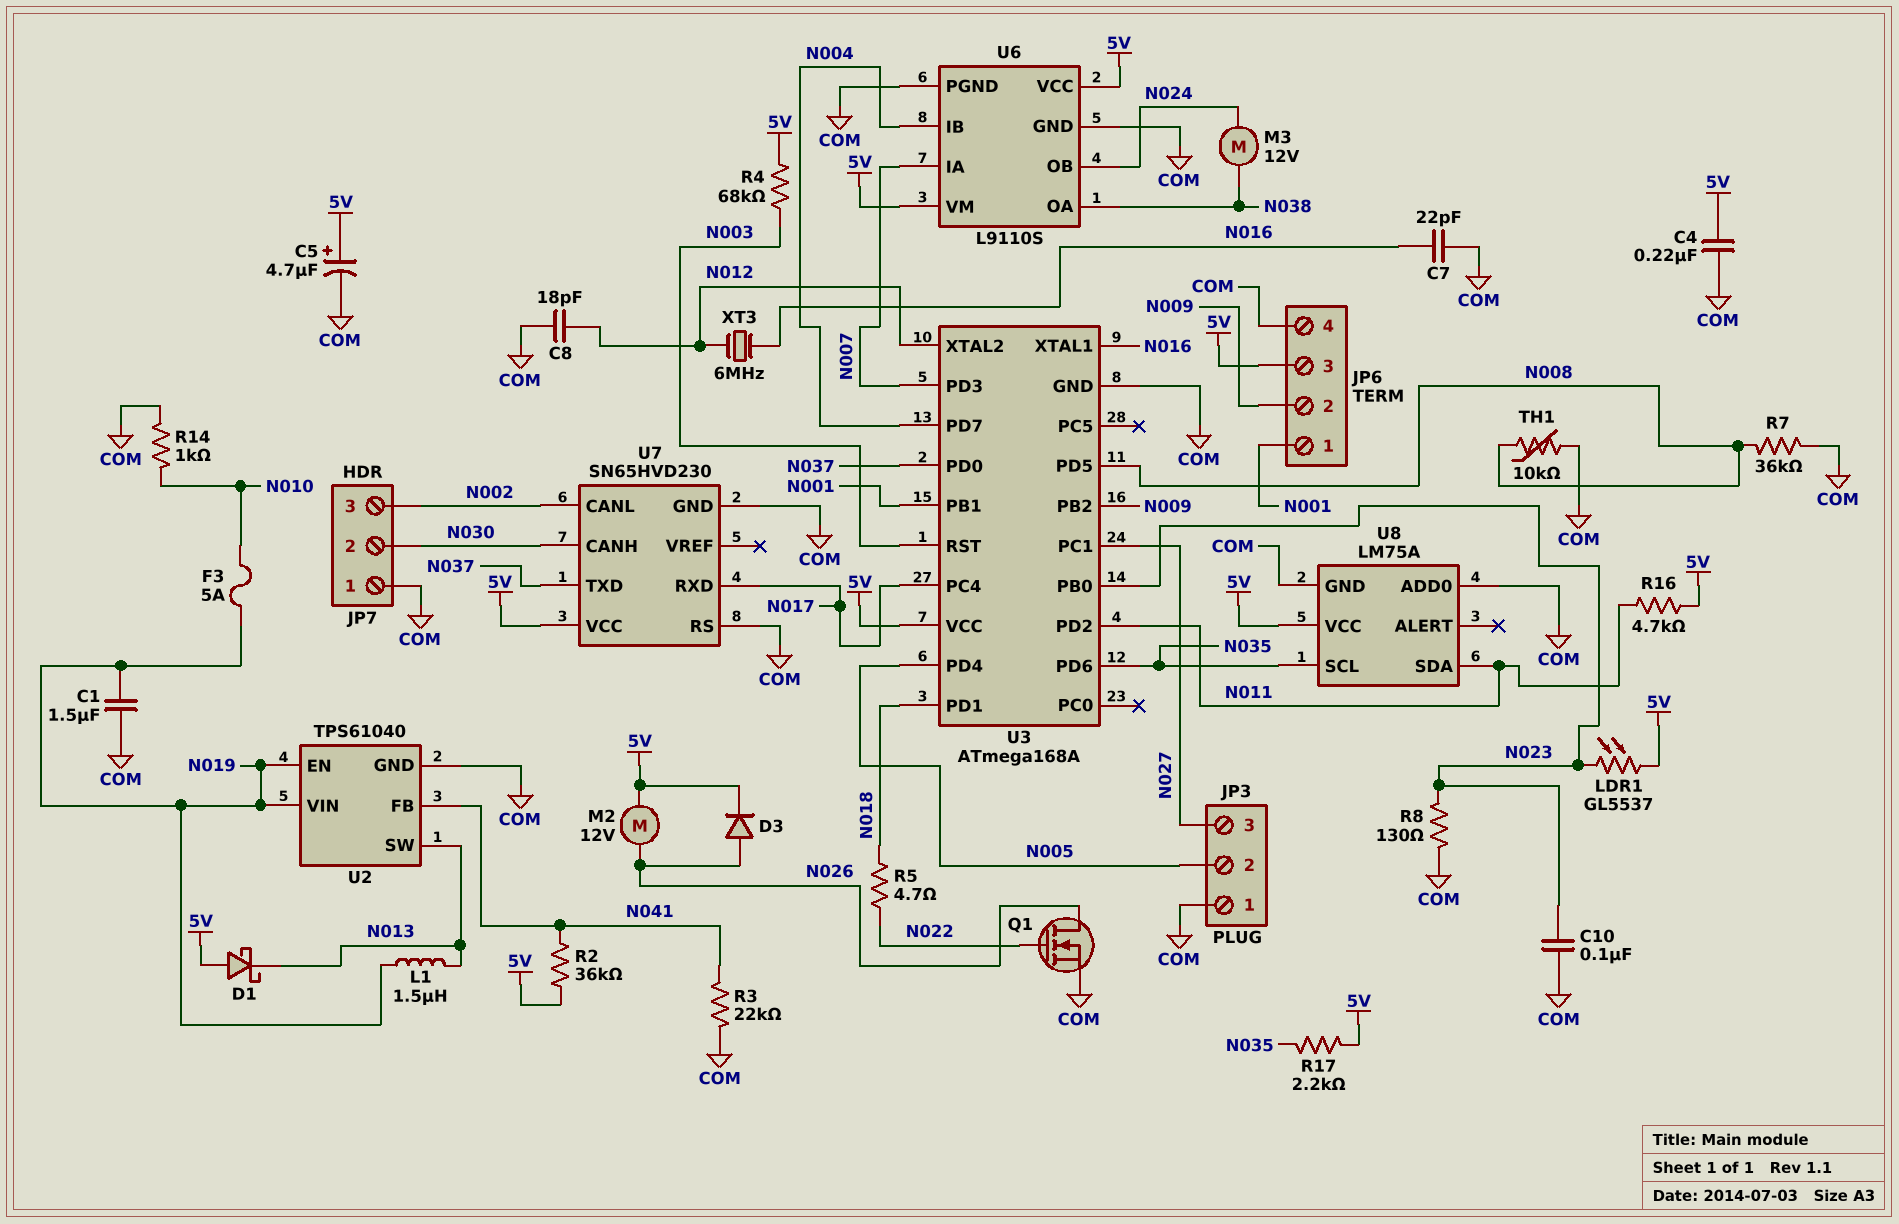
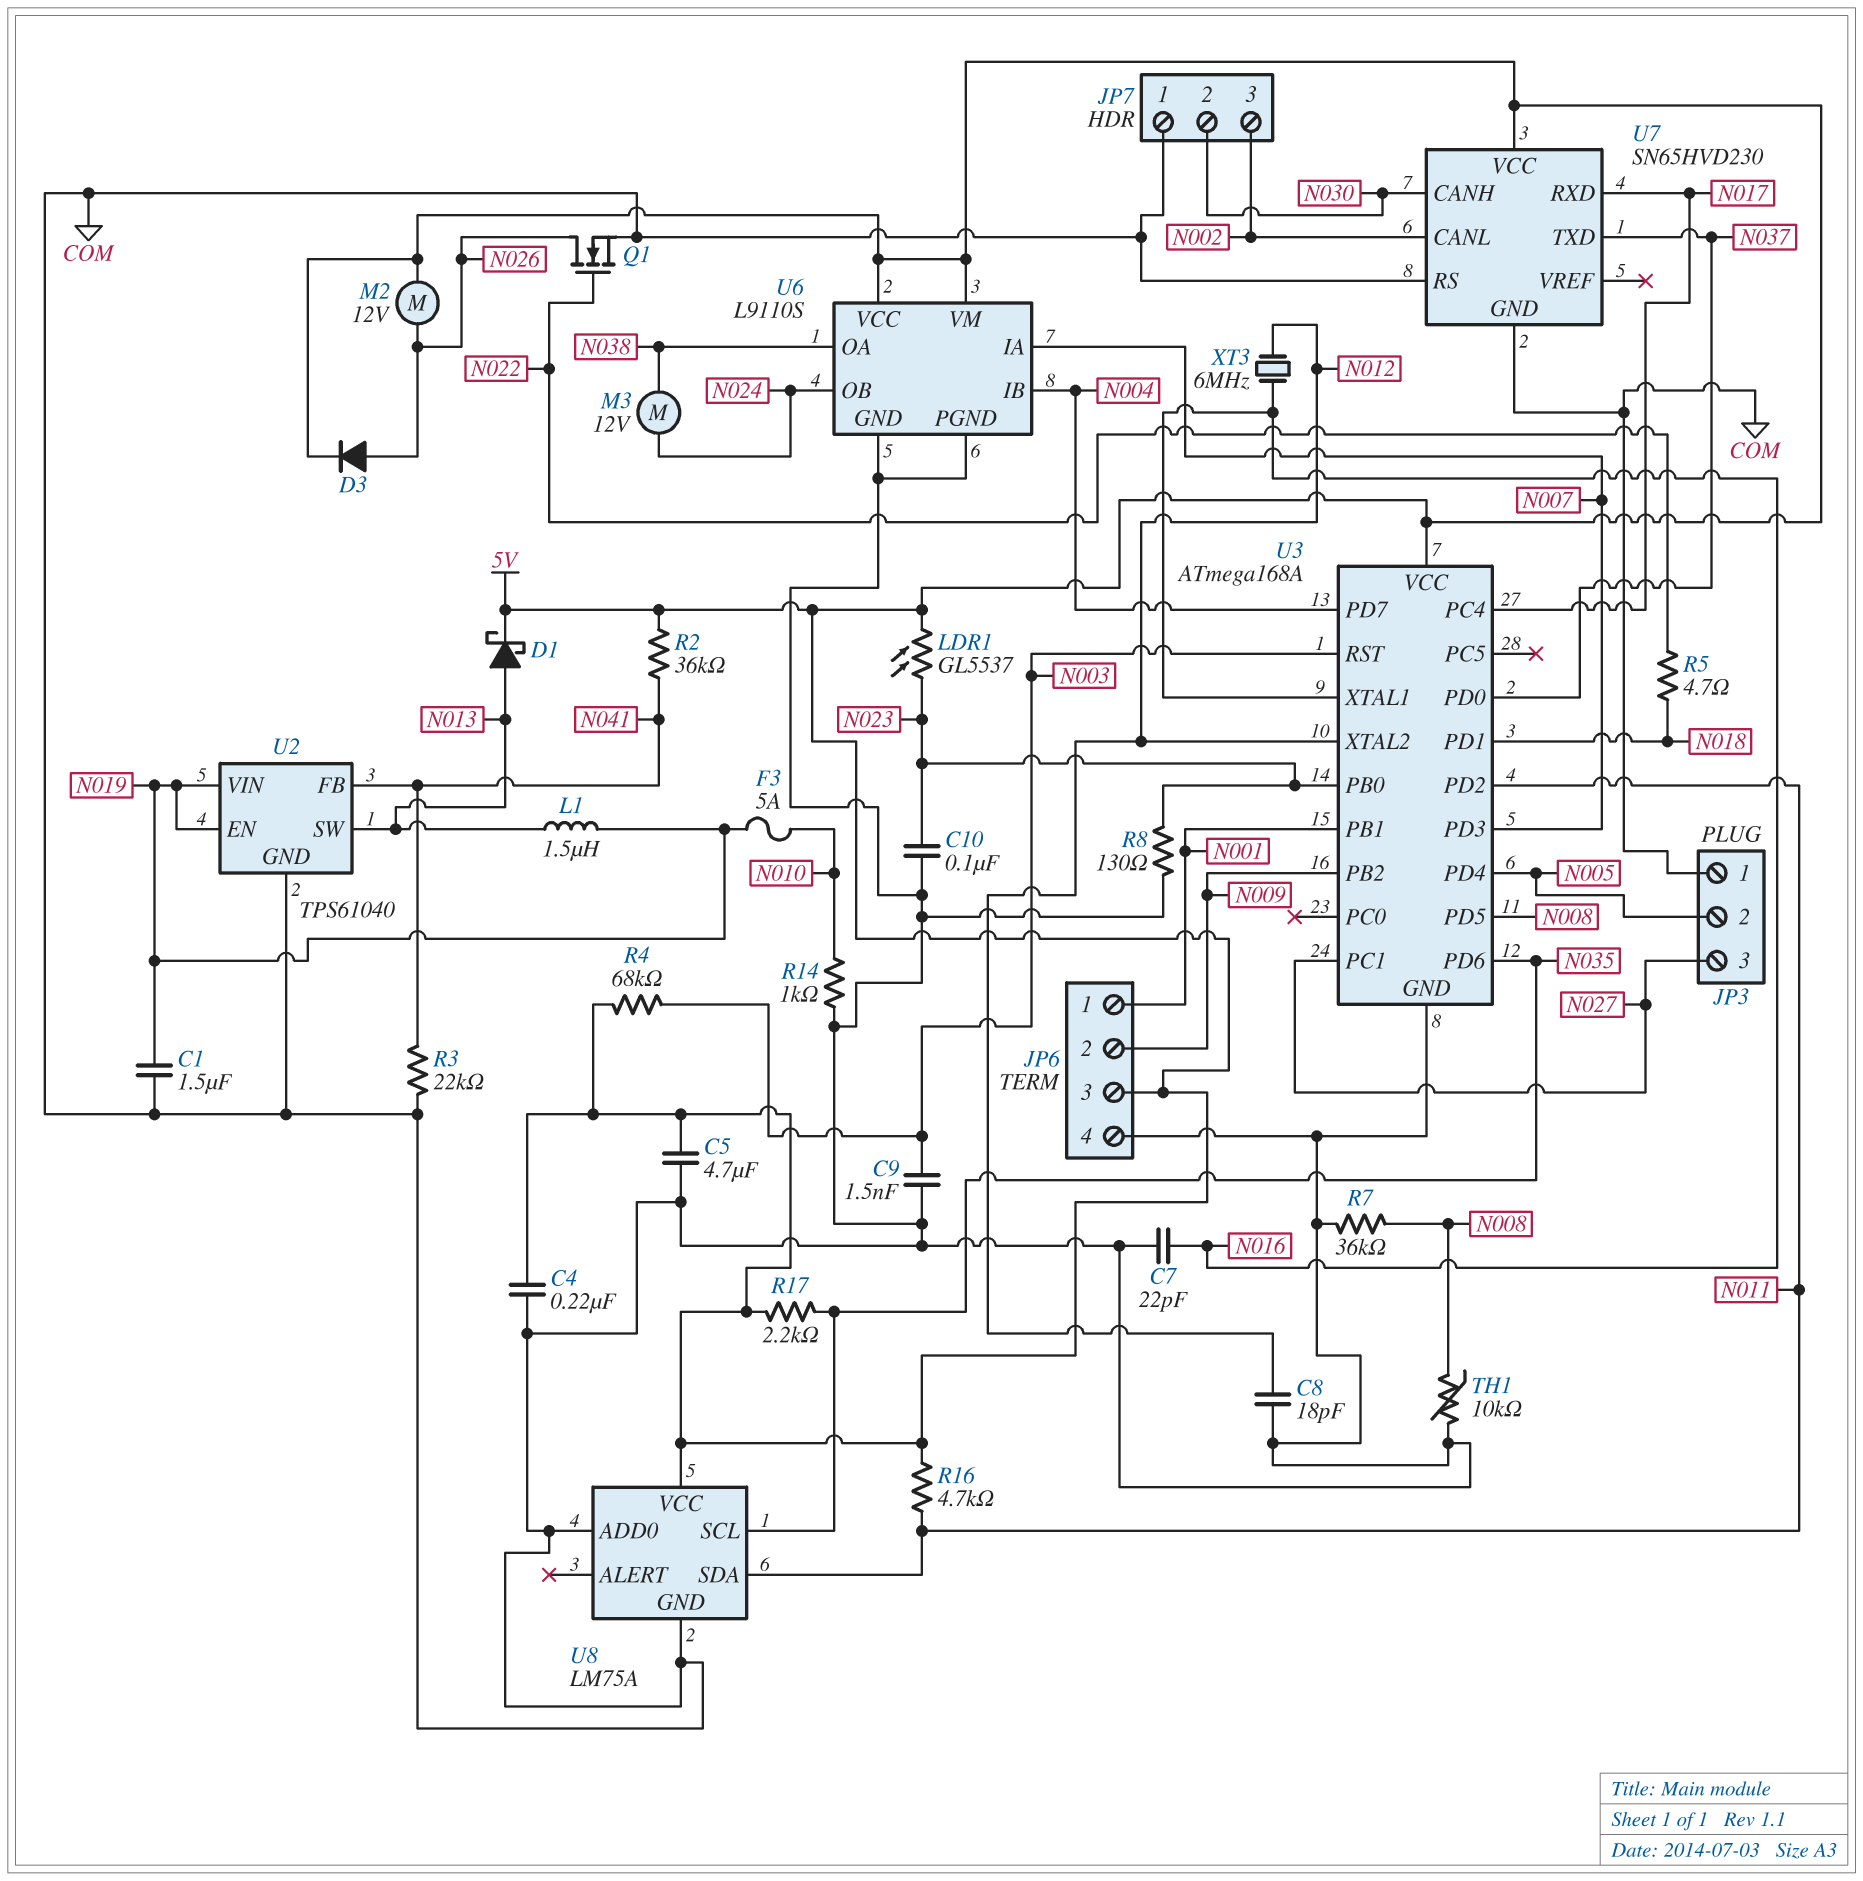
C5: 4.7uF (plus 5V, minus COM) -> 4.7uF (5V, COM)
C9: none -> 1.5nF (COM, N003)
D1: schottky (A 5V, K N013) -> schottky (A N013, K 5V)

